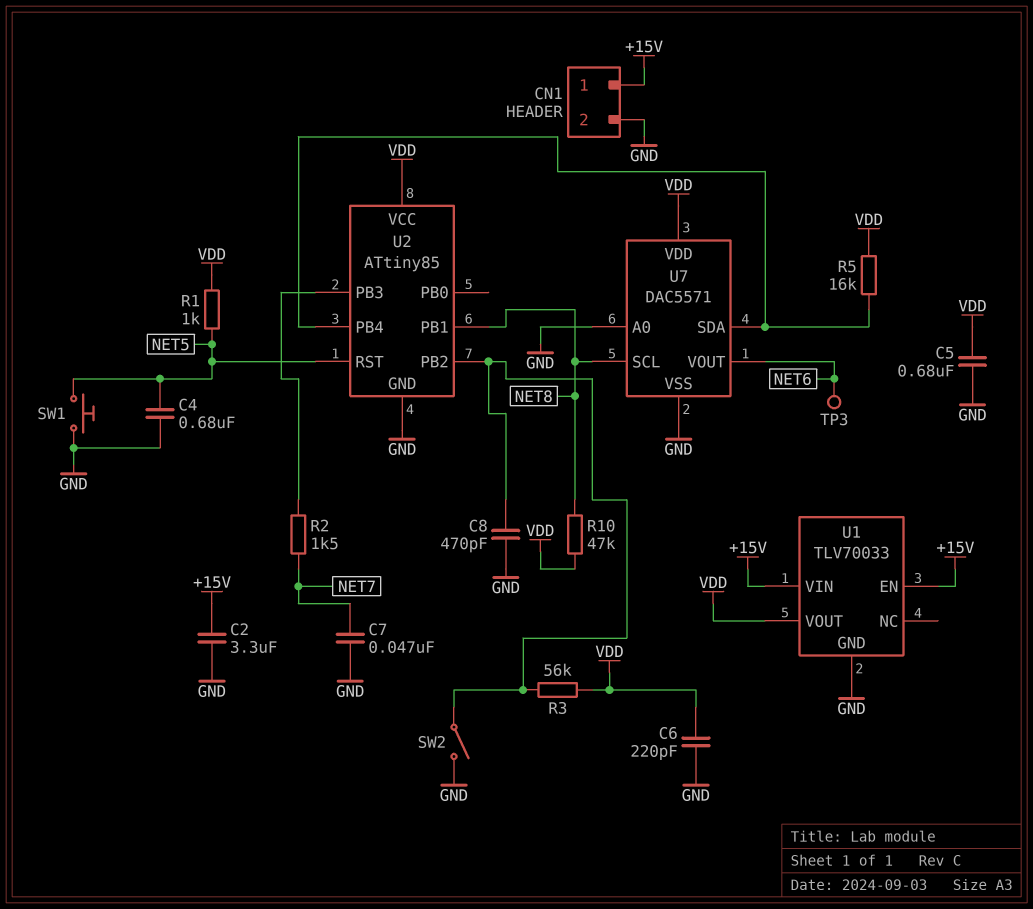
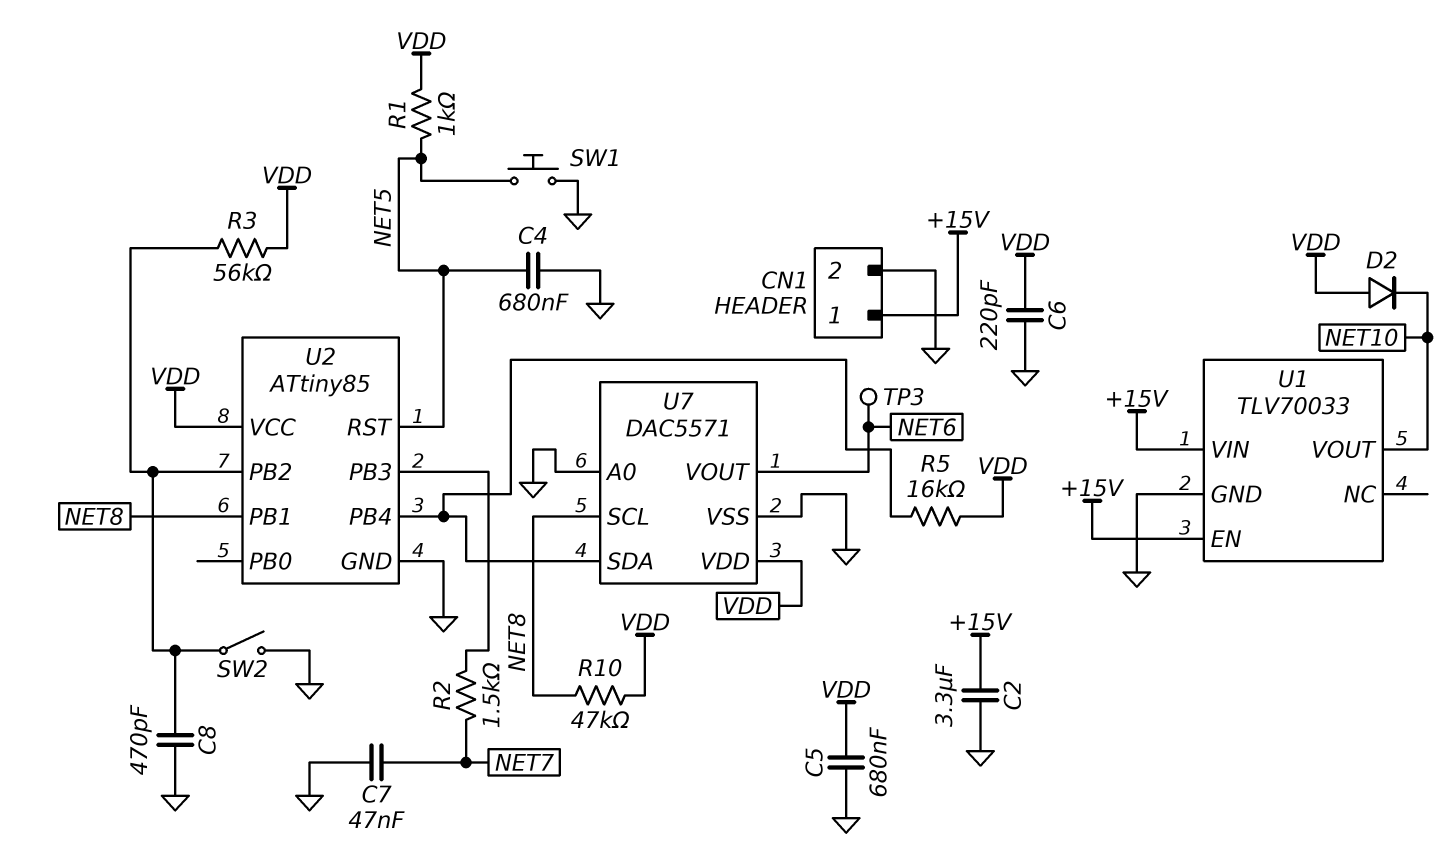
D2: none -> diode (A VDD, K NET10)
U1 pin VOUT: VDD -> NET10

